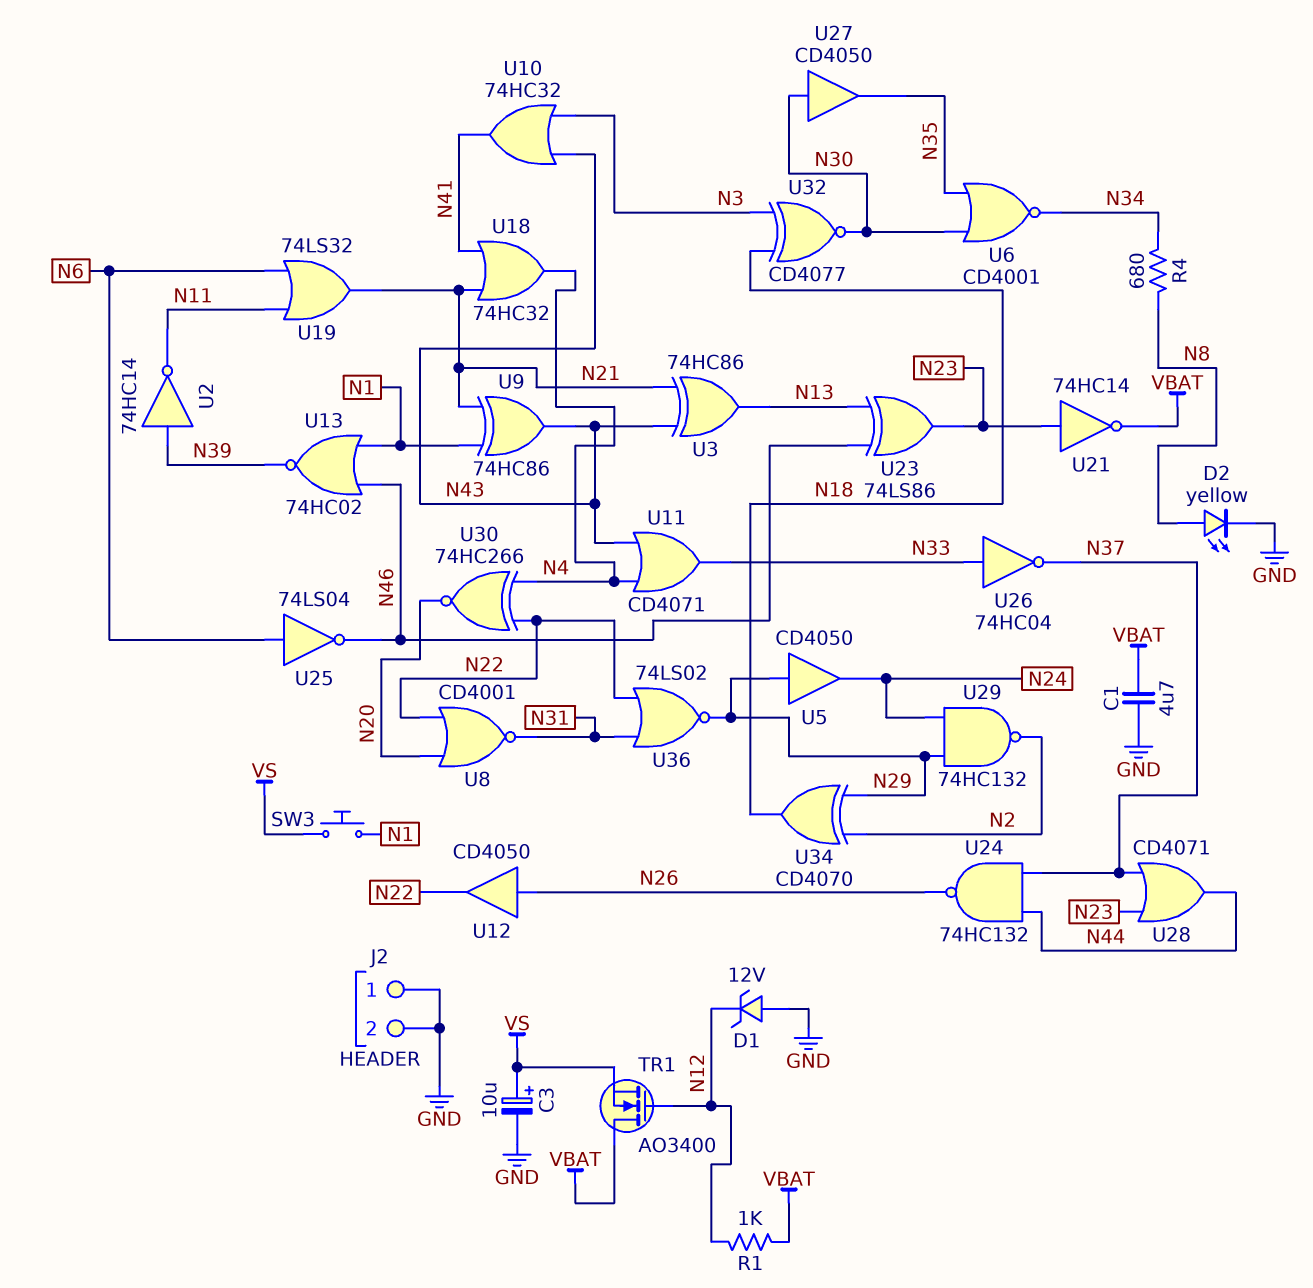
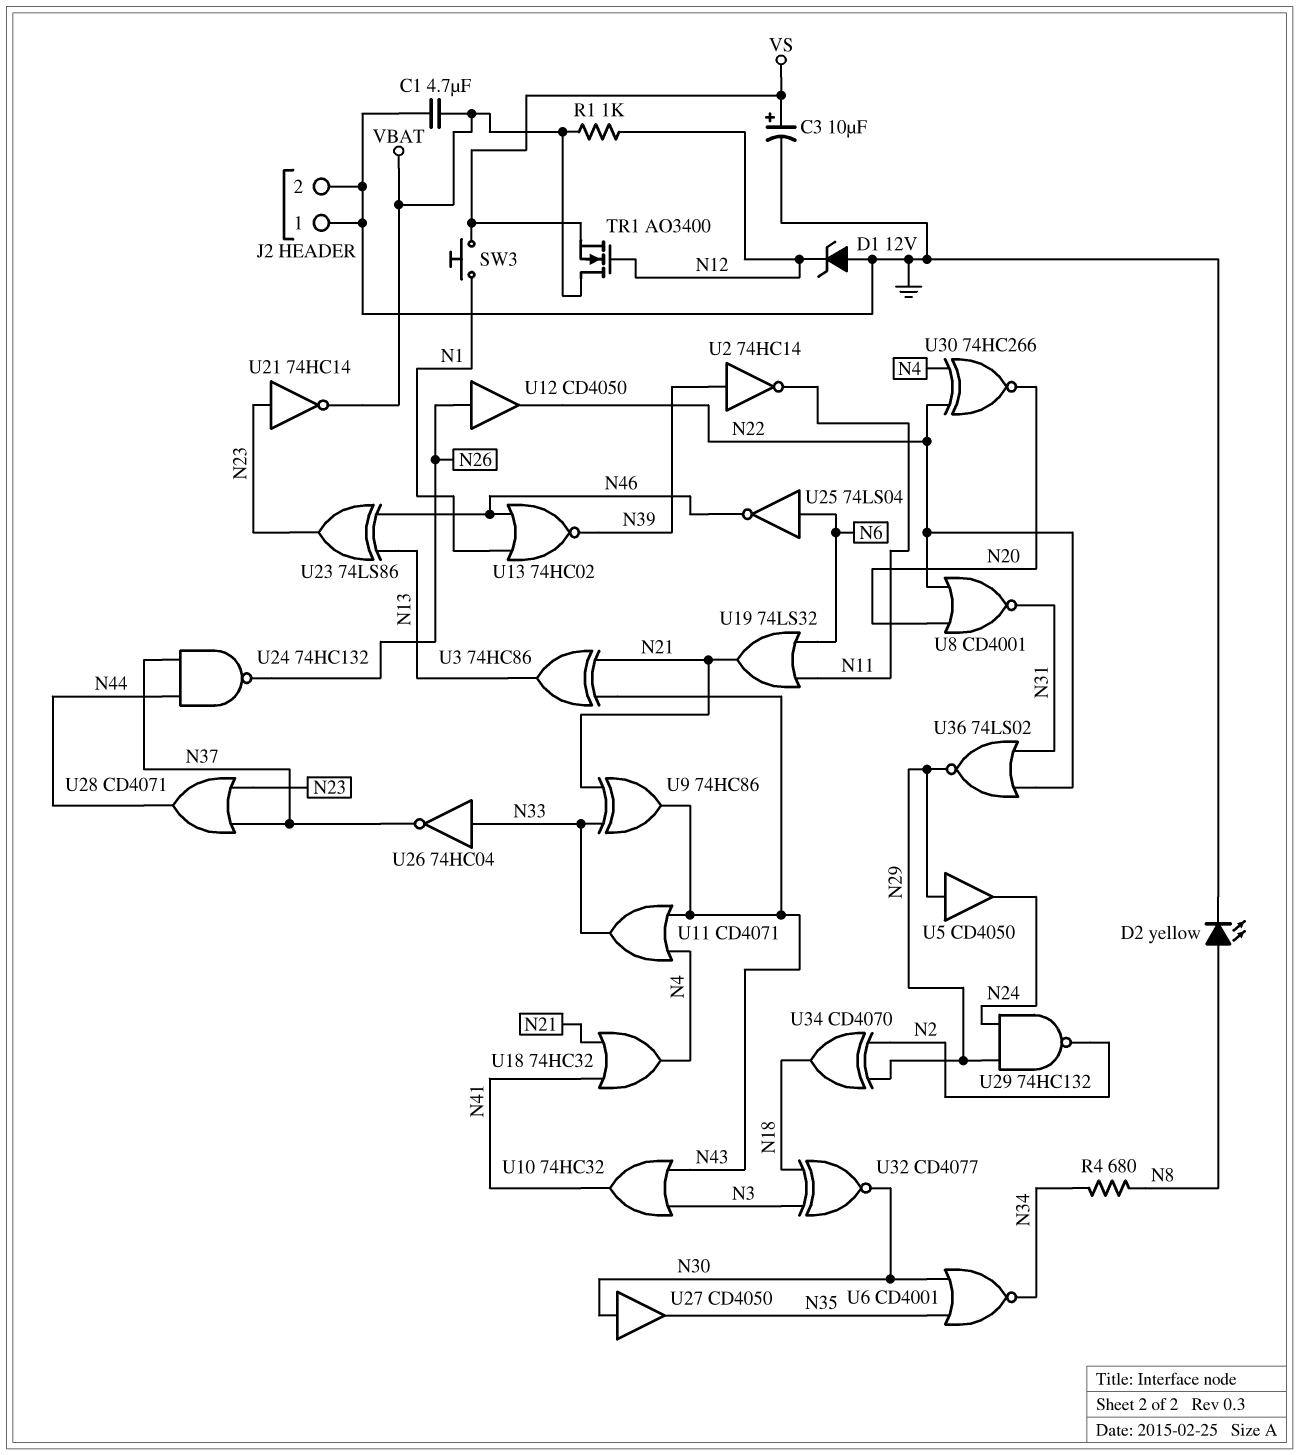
U9: XOR 74HC86 (in N1, in N21, out N43) -> XOR 74HC86 (in N21, in N33, out N43)

